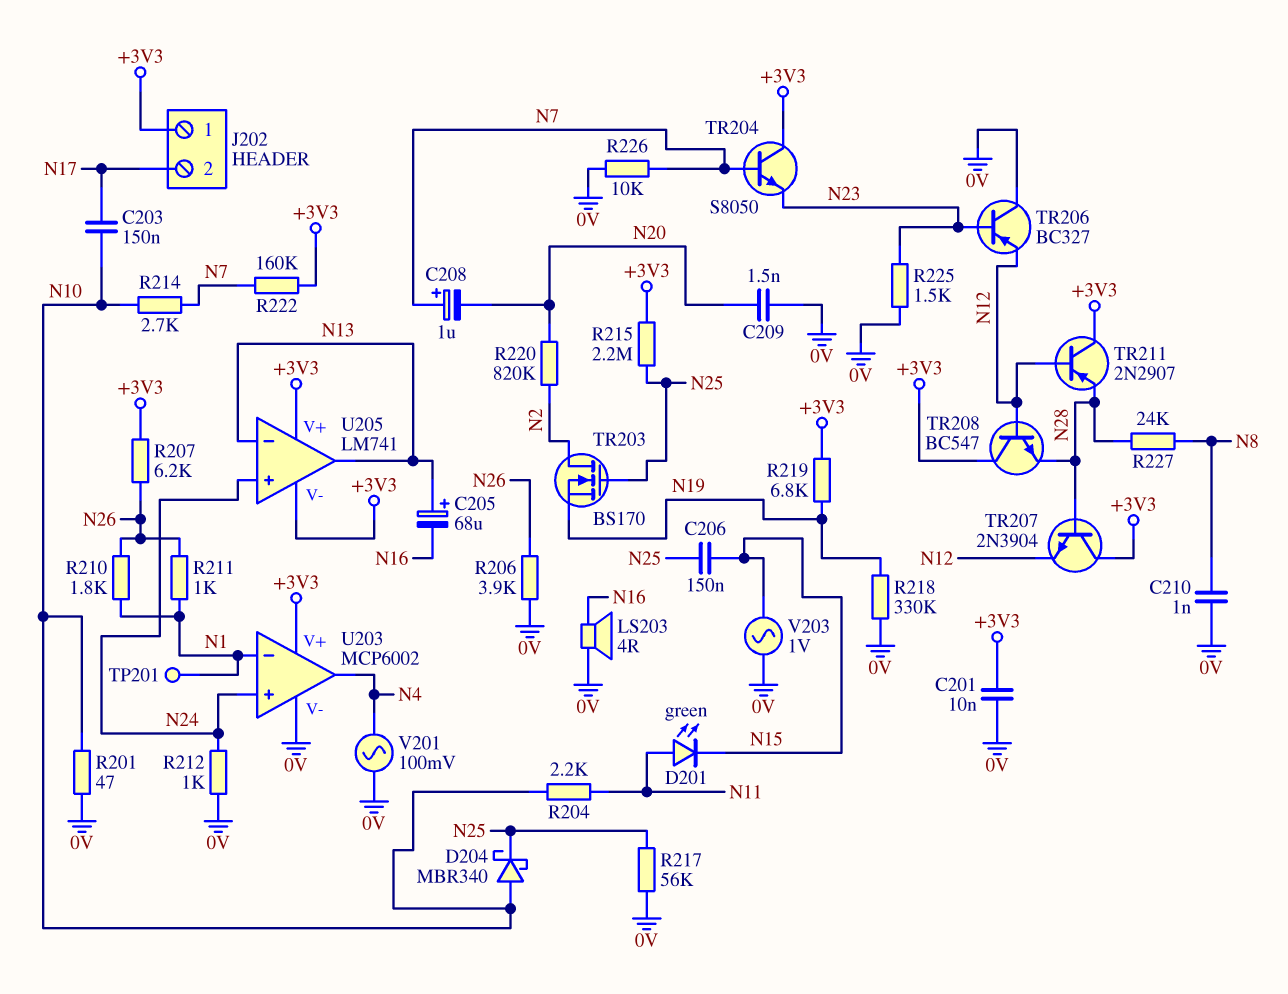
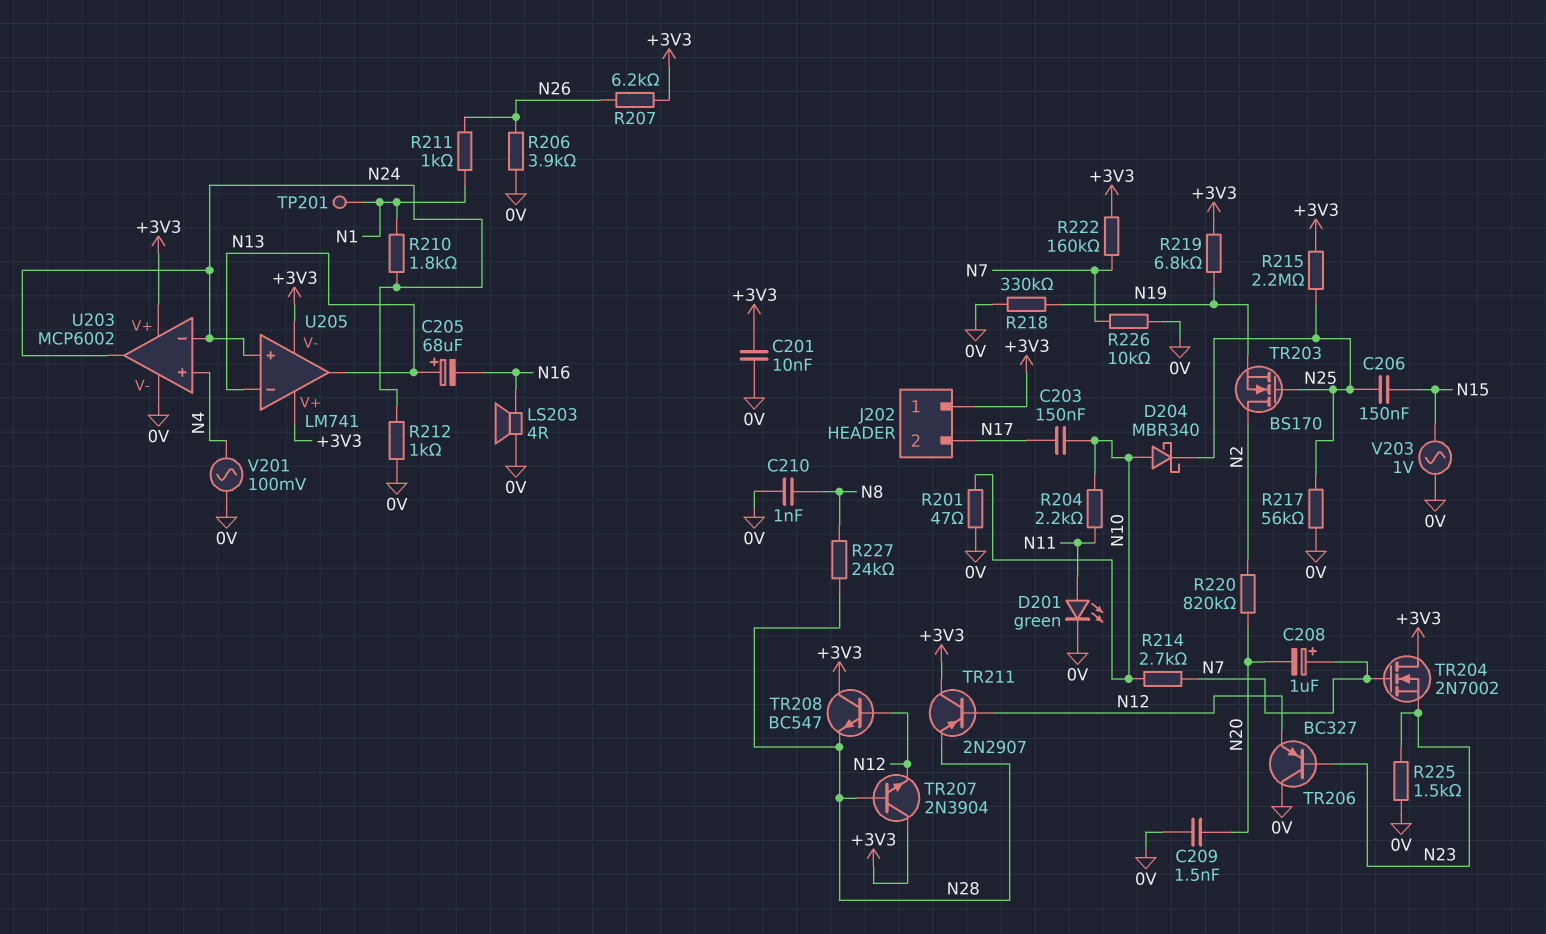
D201: LED green (A N11, K N15) -> LED green (A N11, K 0V)
R210: 1.8k (N1, N26) -> 1.8k (N1, N24)
TR204: NPN S8050 (B N7, C +3V3, E N23) -> NMOS 2N7002 (G N7, D +3V3, S N23)
U203 pin in+: N24 -> N4
U203 pin in-: N1 -> N24
U203 pin out: N4 -> N24

